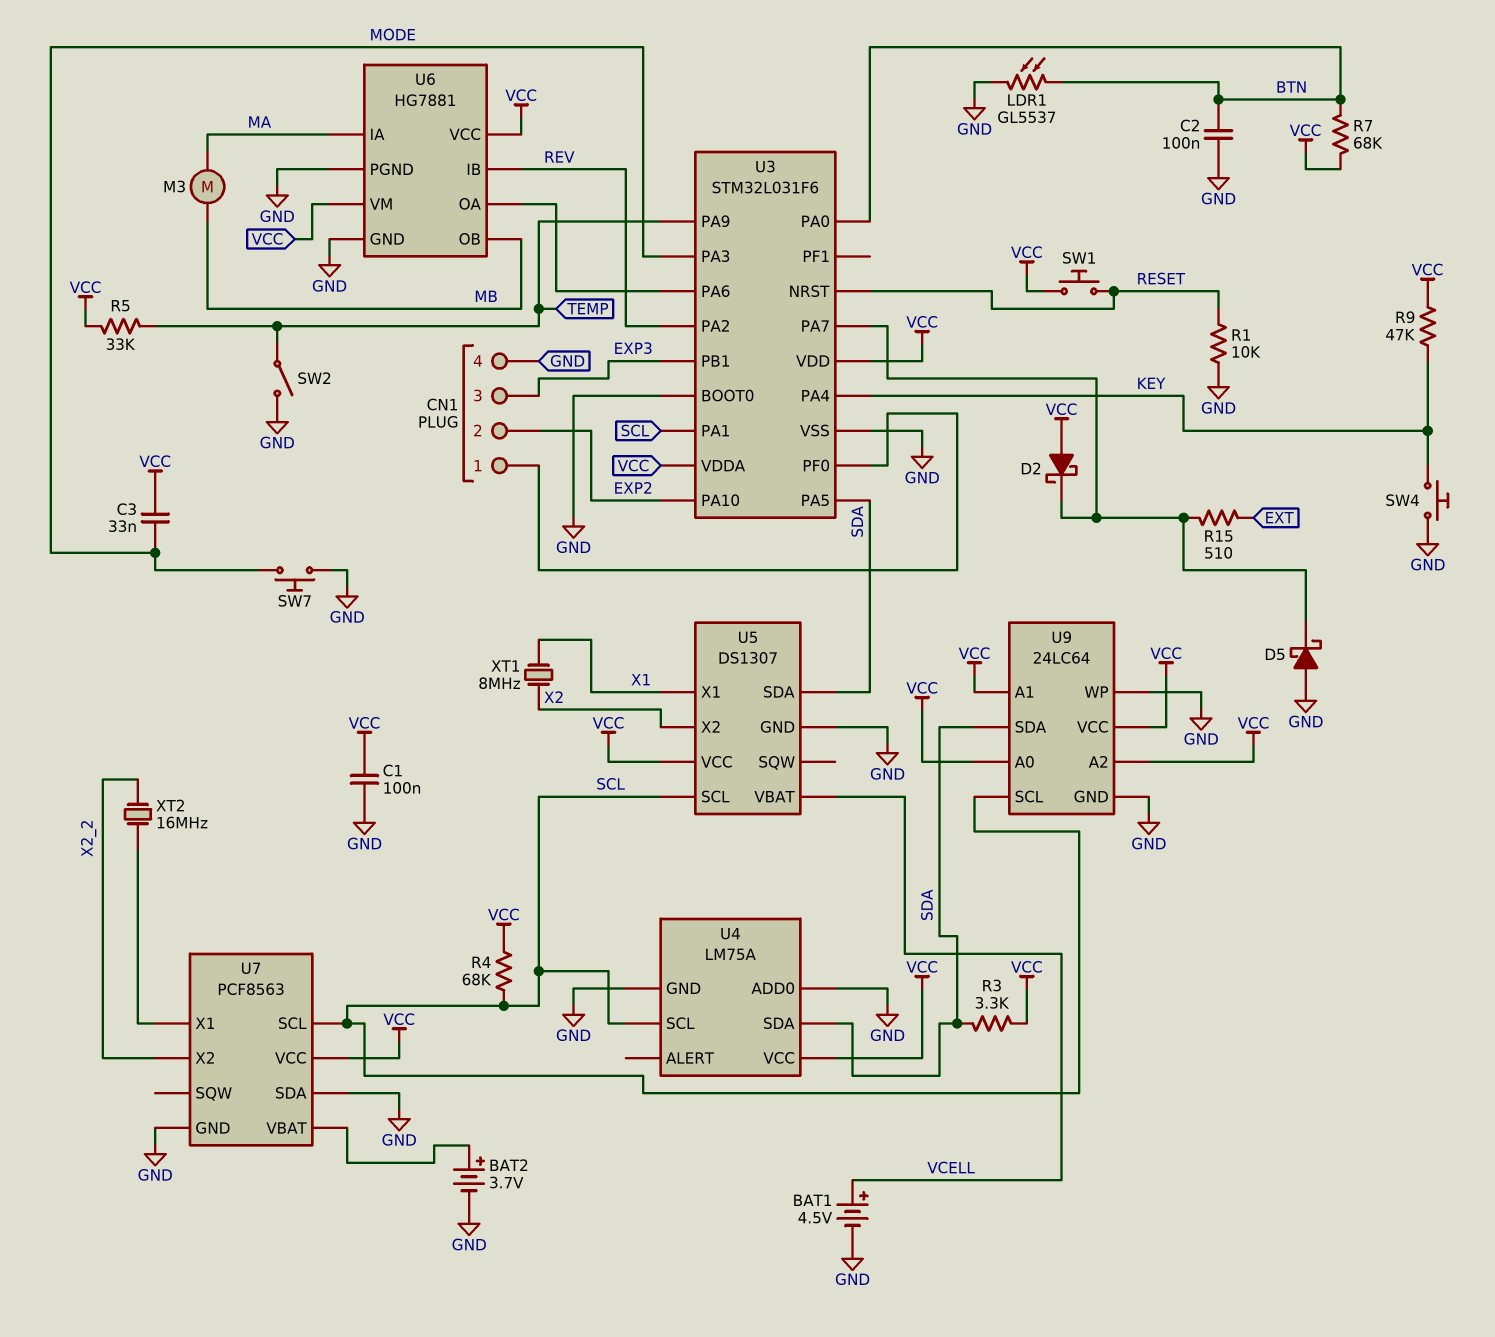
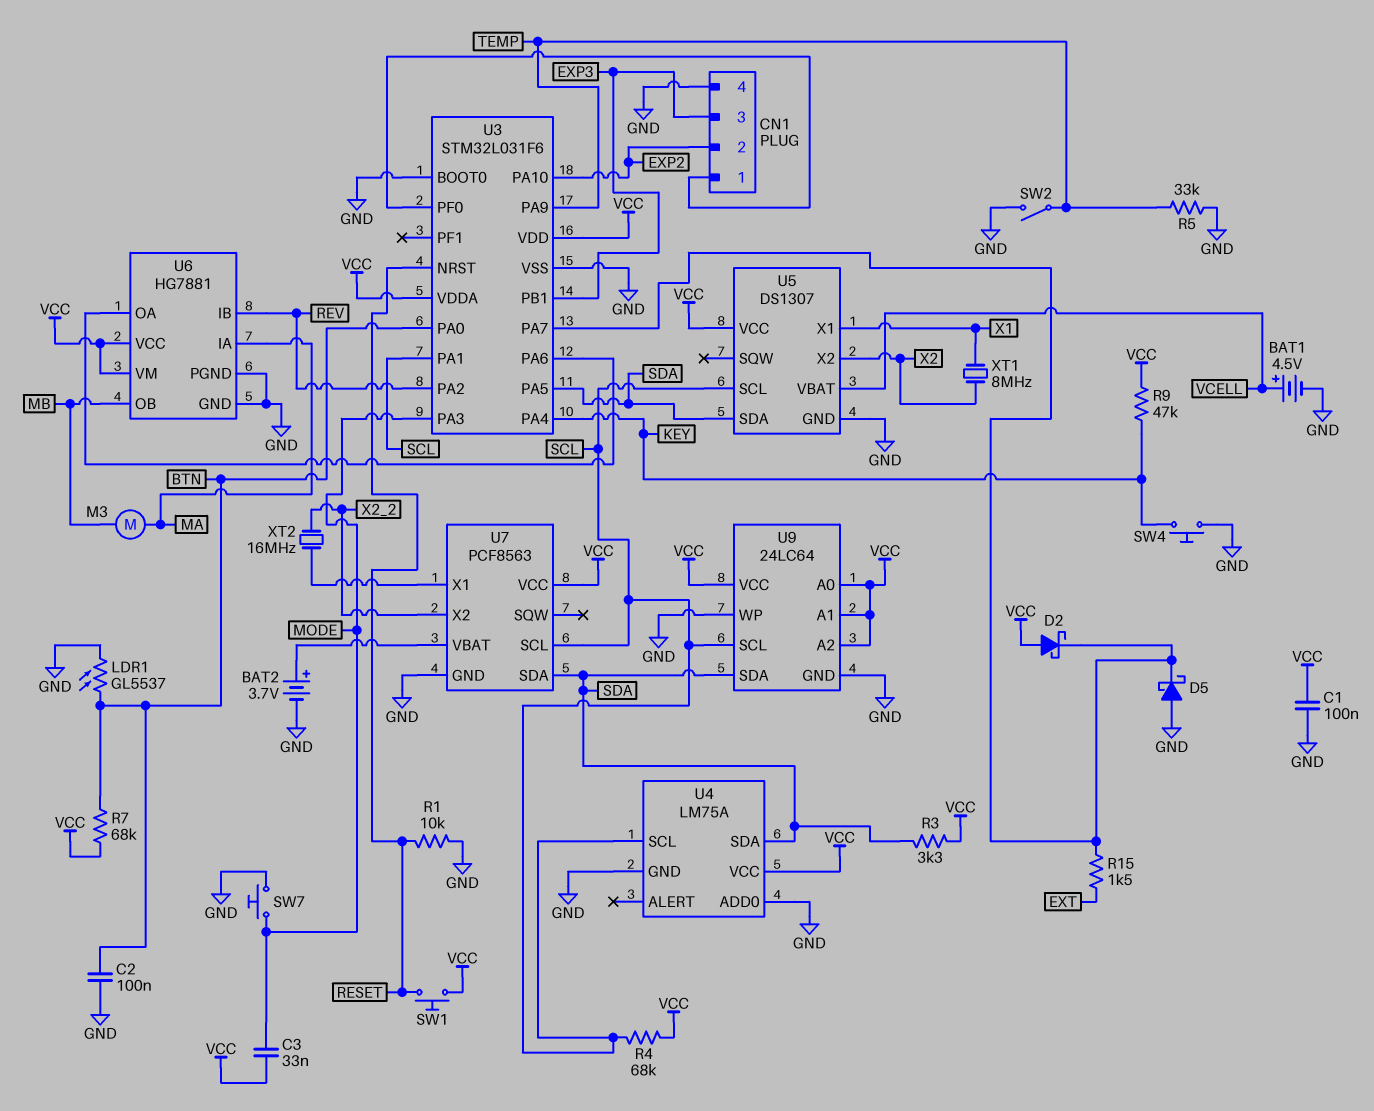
R5: 33k (TEMP, VCC) -> 33k (GND, TEMP)
R15: 510 (EXT, U3/PA7) -> 1.5k (EXT, U3/PA7)
U7 pin SDA: GND -> SDA

